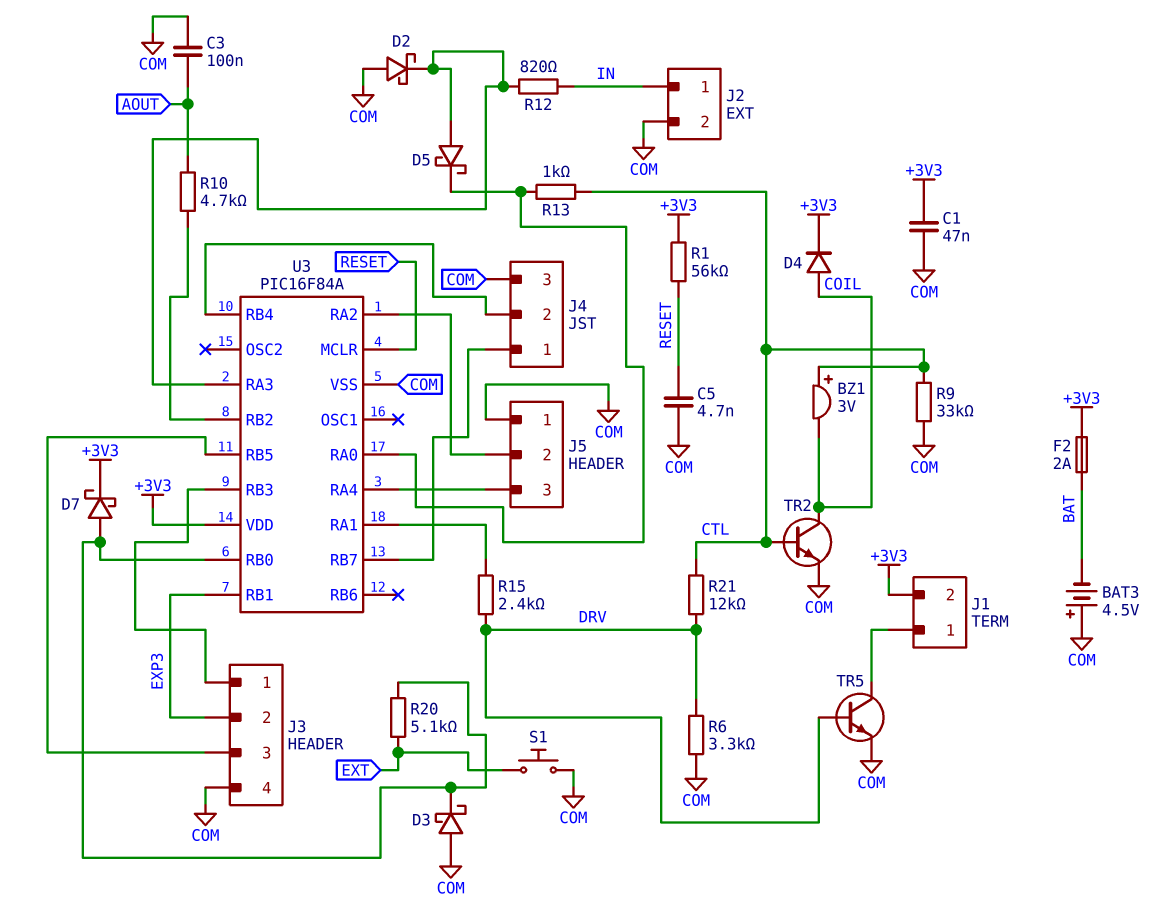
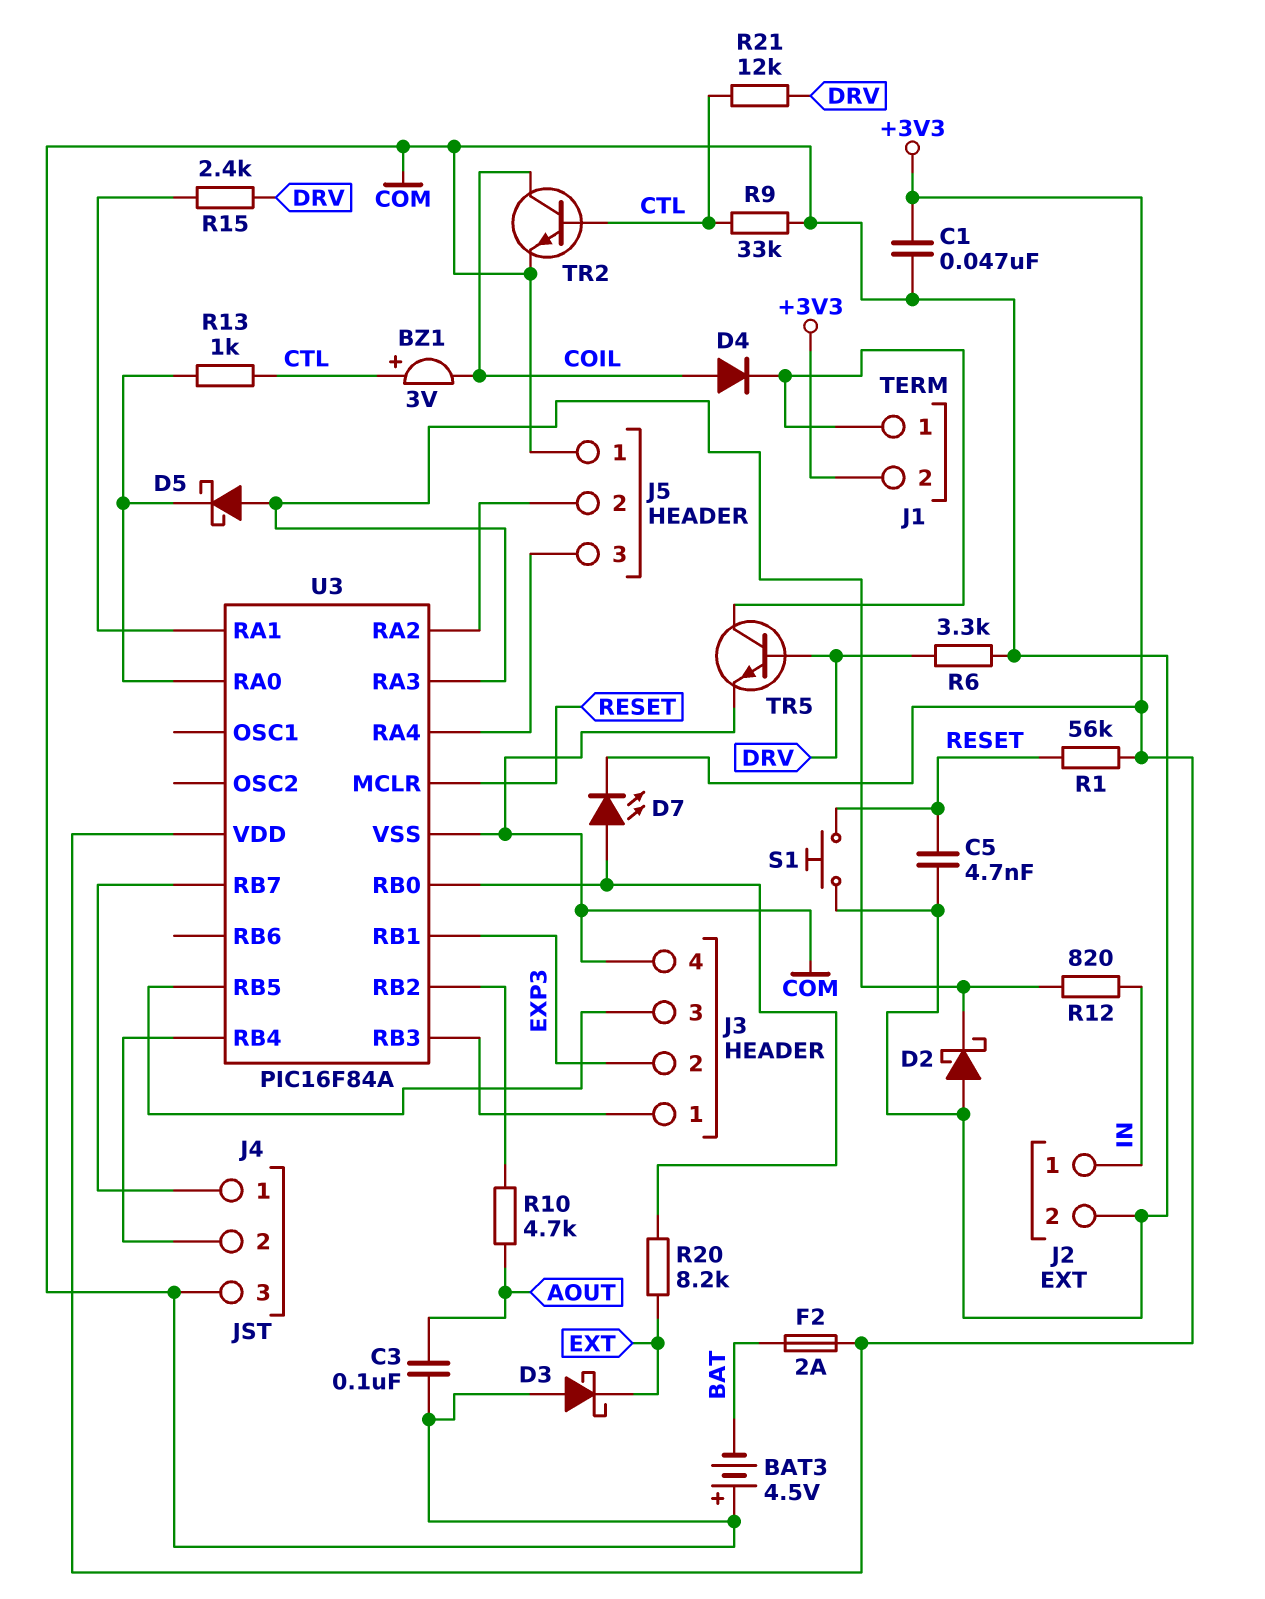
D3: schottky (A COM, K U3/RB0) -> schottky (A COM, K EXT)
D4: diode (A COIL, K +3V3) -> diode (A COIL, K J1/1)
D7: schottky (A U3/RB0, K +3V3) -> LED (A U3/RB0, K +3V3)
R20: 5.1k (EXT, U3/RB0) -> 8.2k (EXT, U3/RB0)
S1: button (COM, EXT) -> button (COM, RESET)

